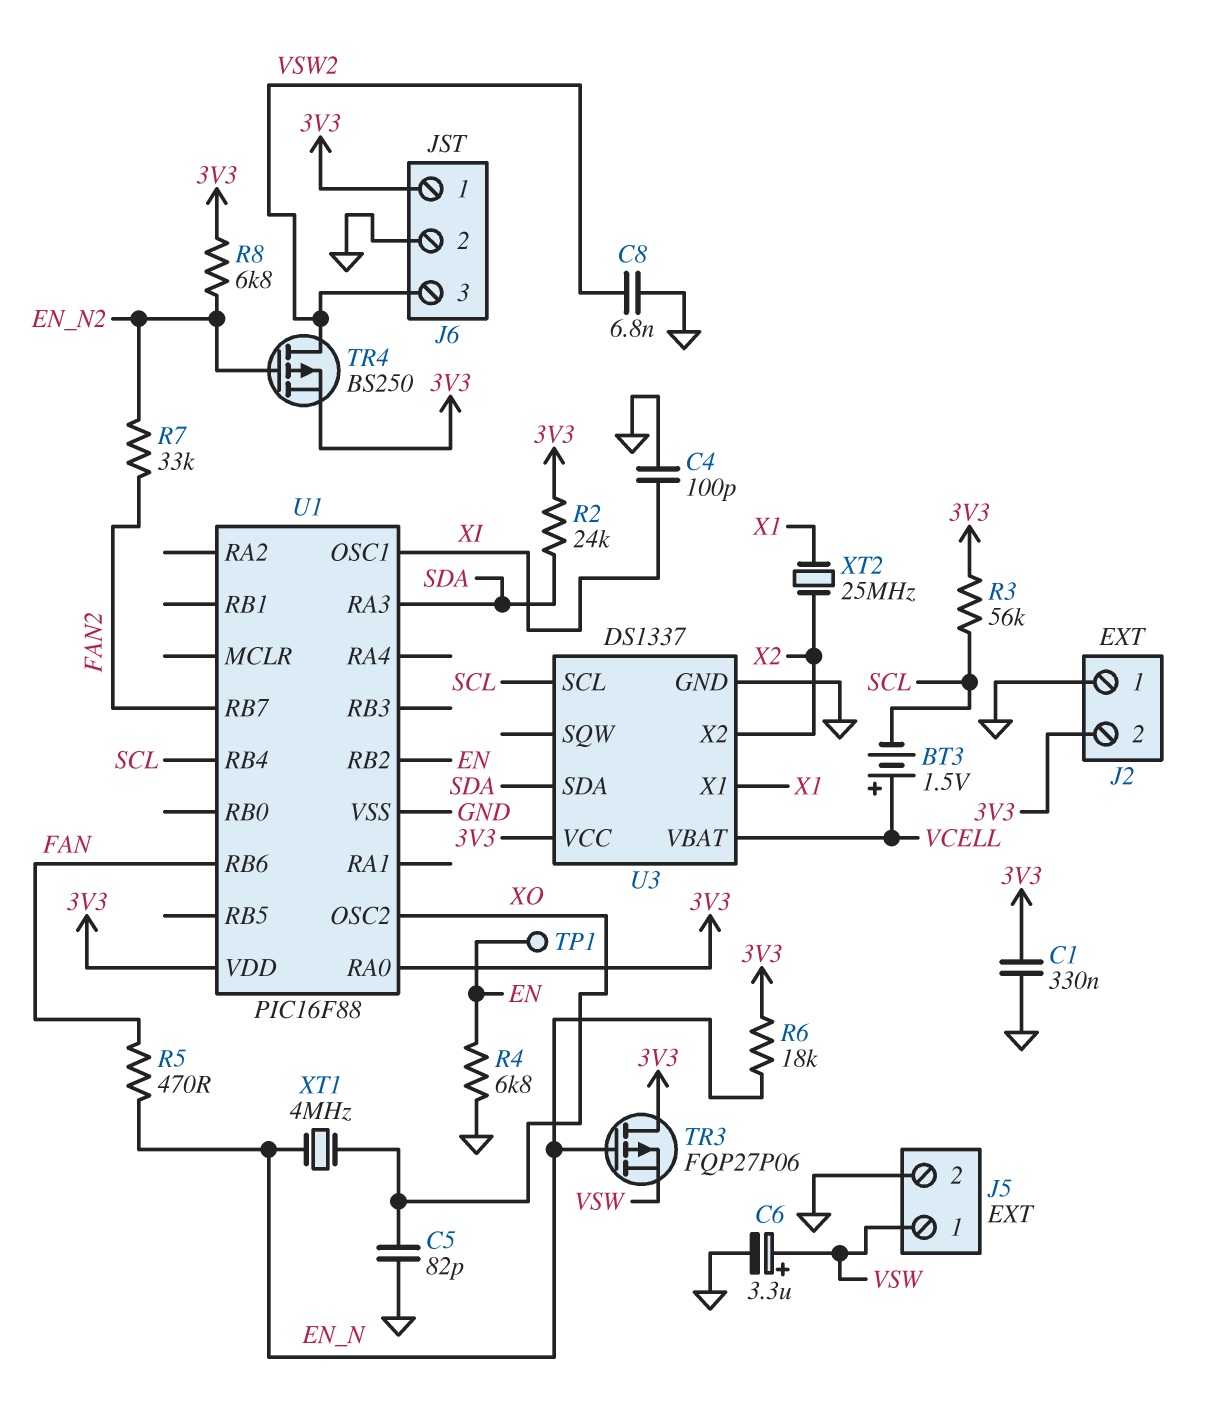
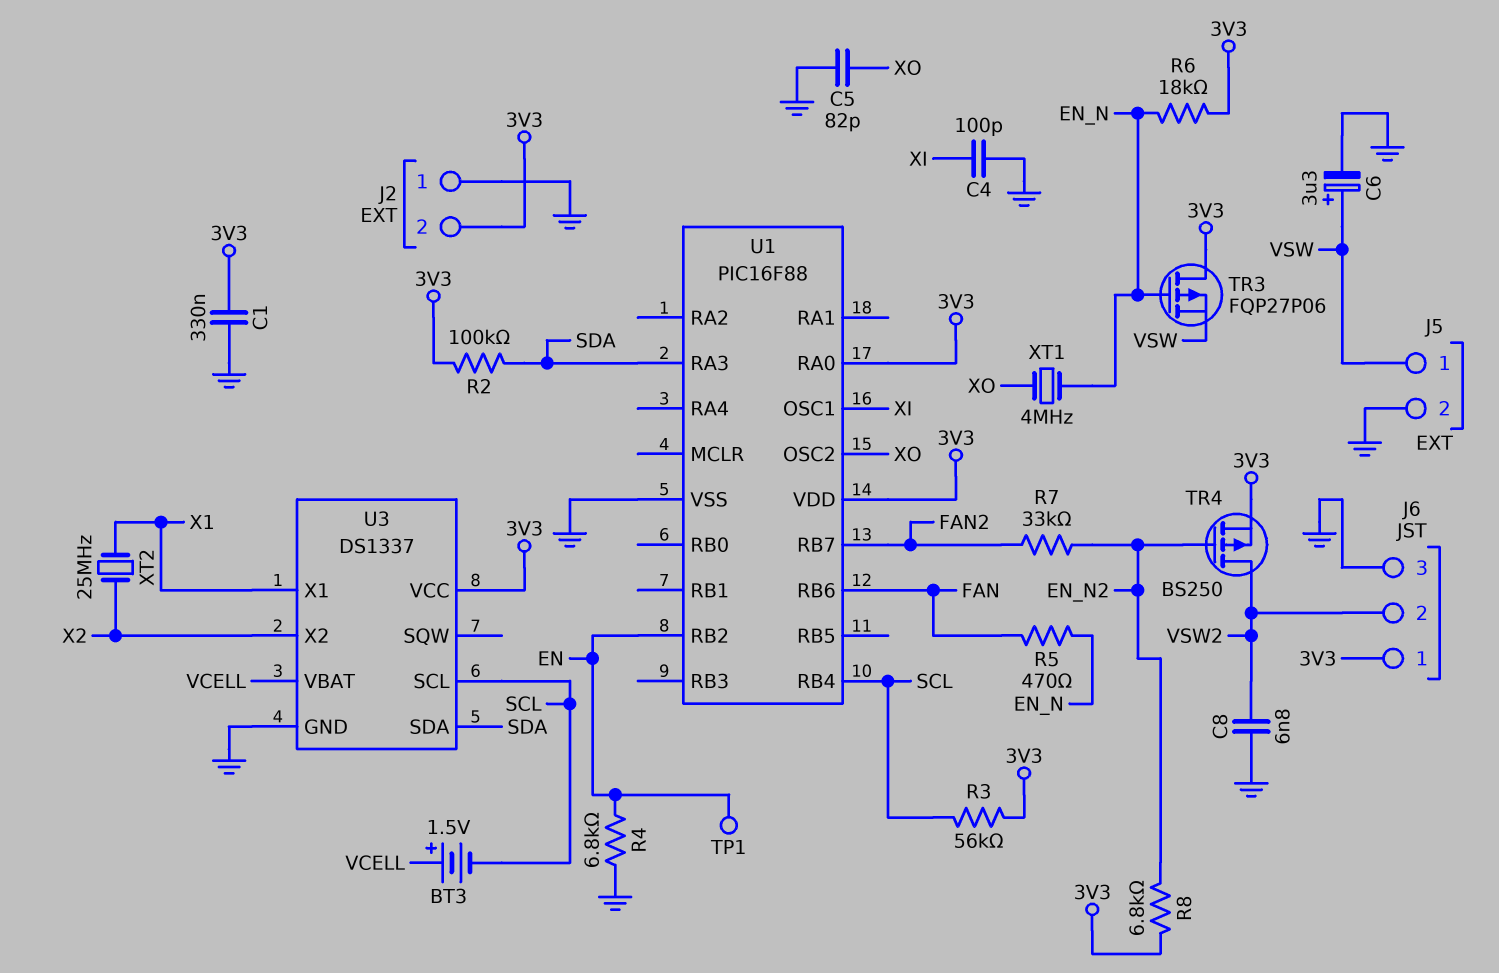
J6 pin 2: GND -> VSW2
J6 pin 3: VSW2 -> GND
R2: 24k (3V3, SDA) -> 100k (3V3, SDA)

